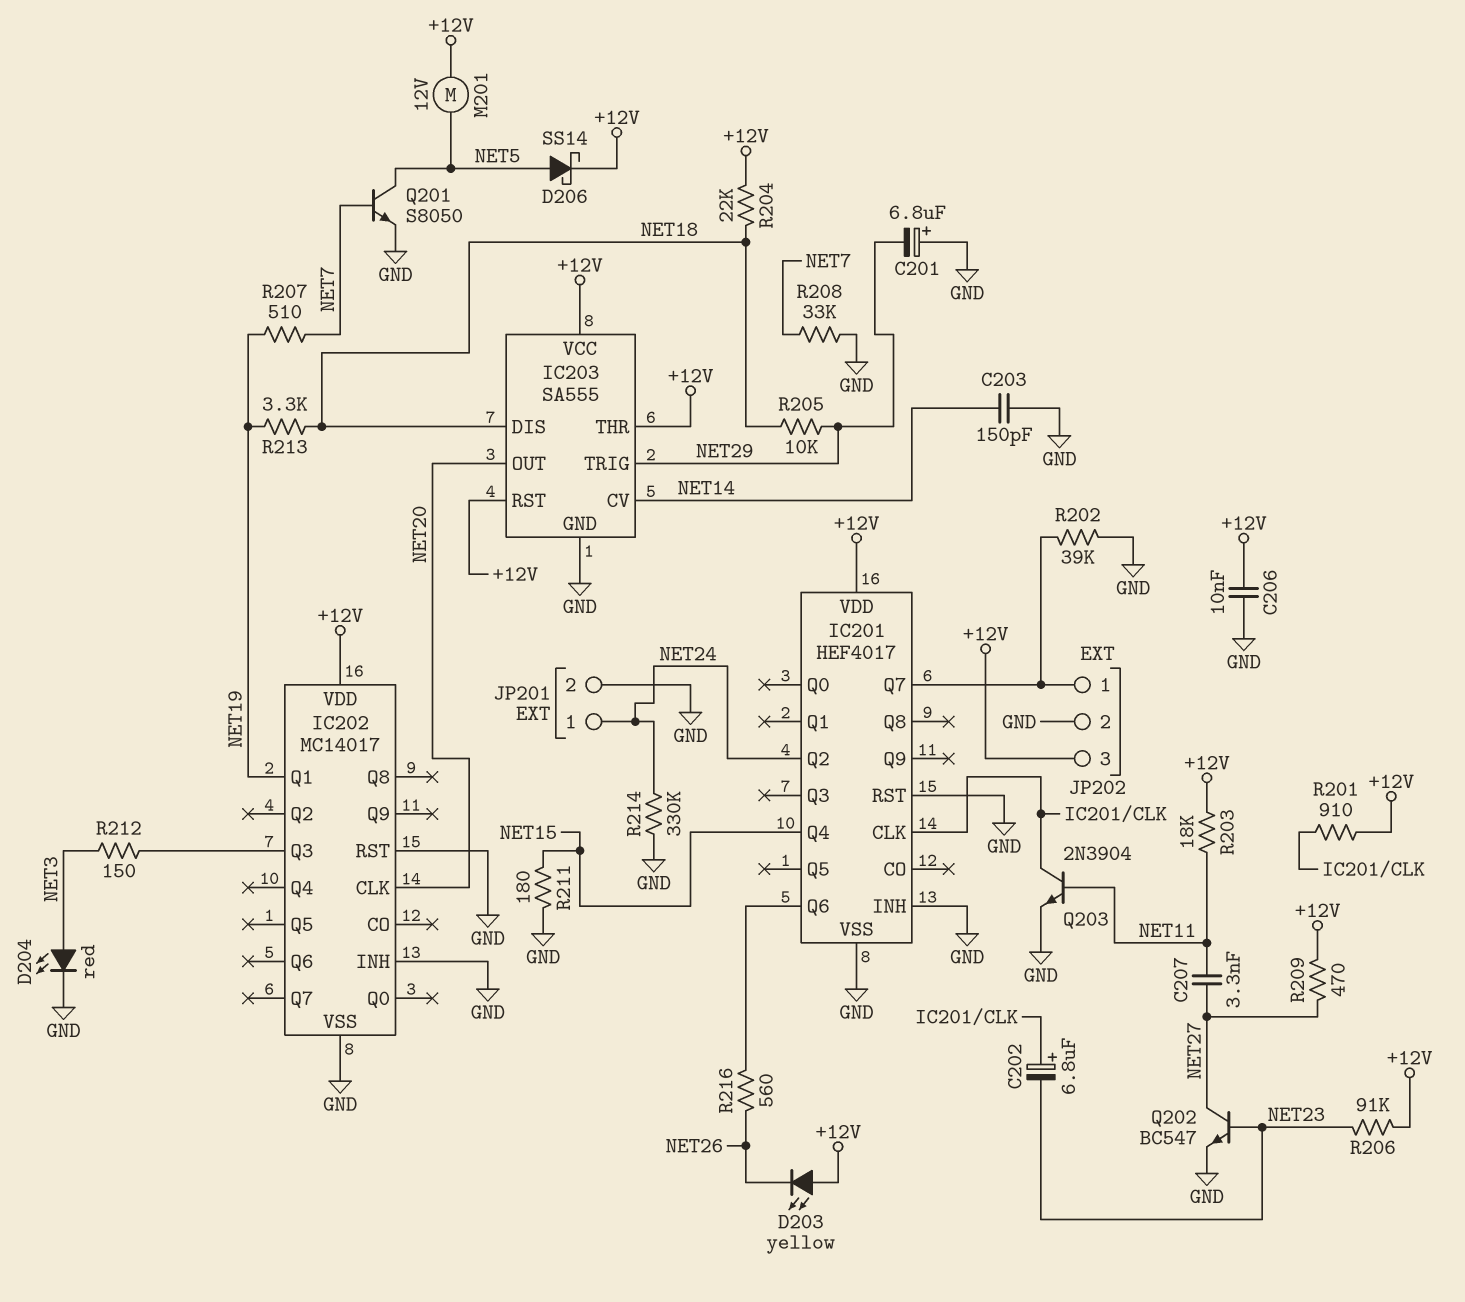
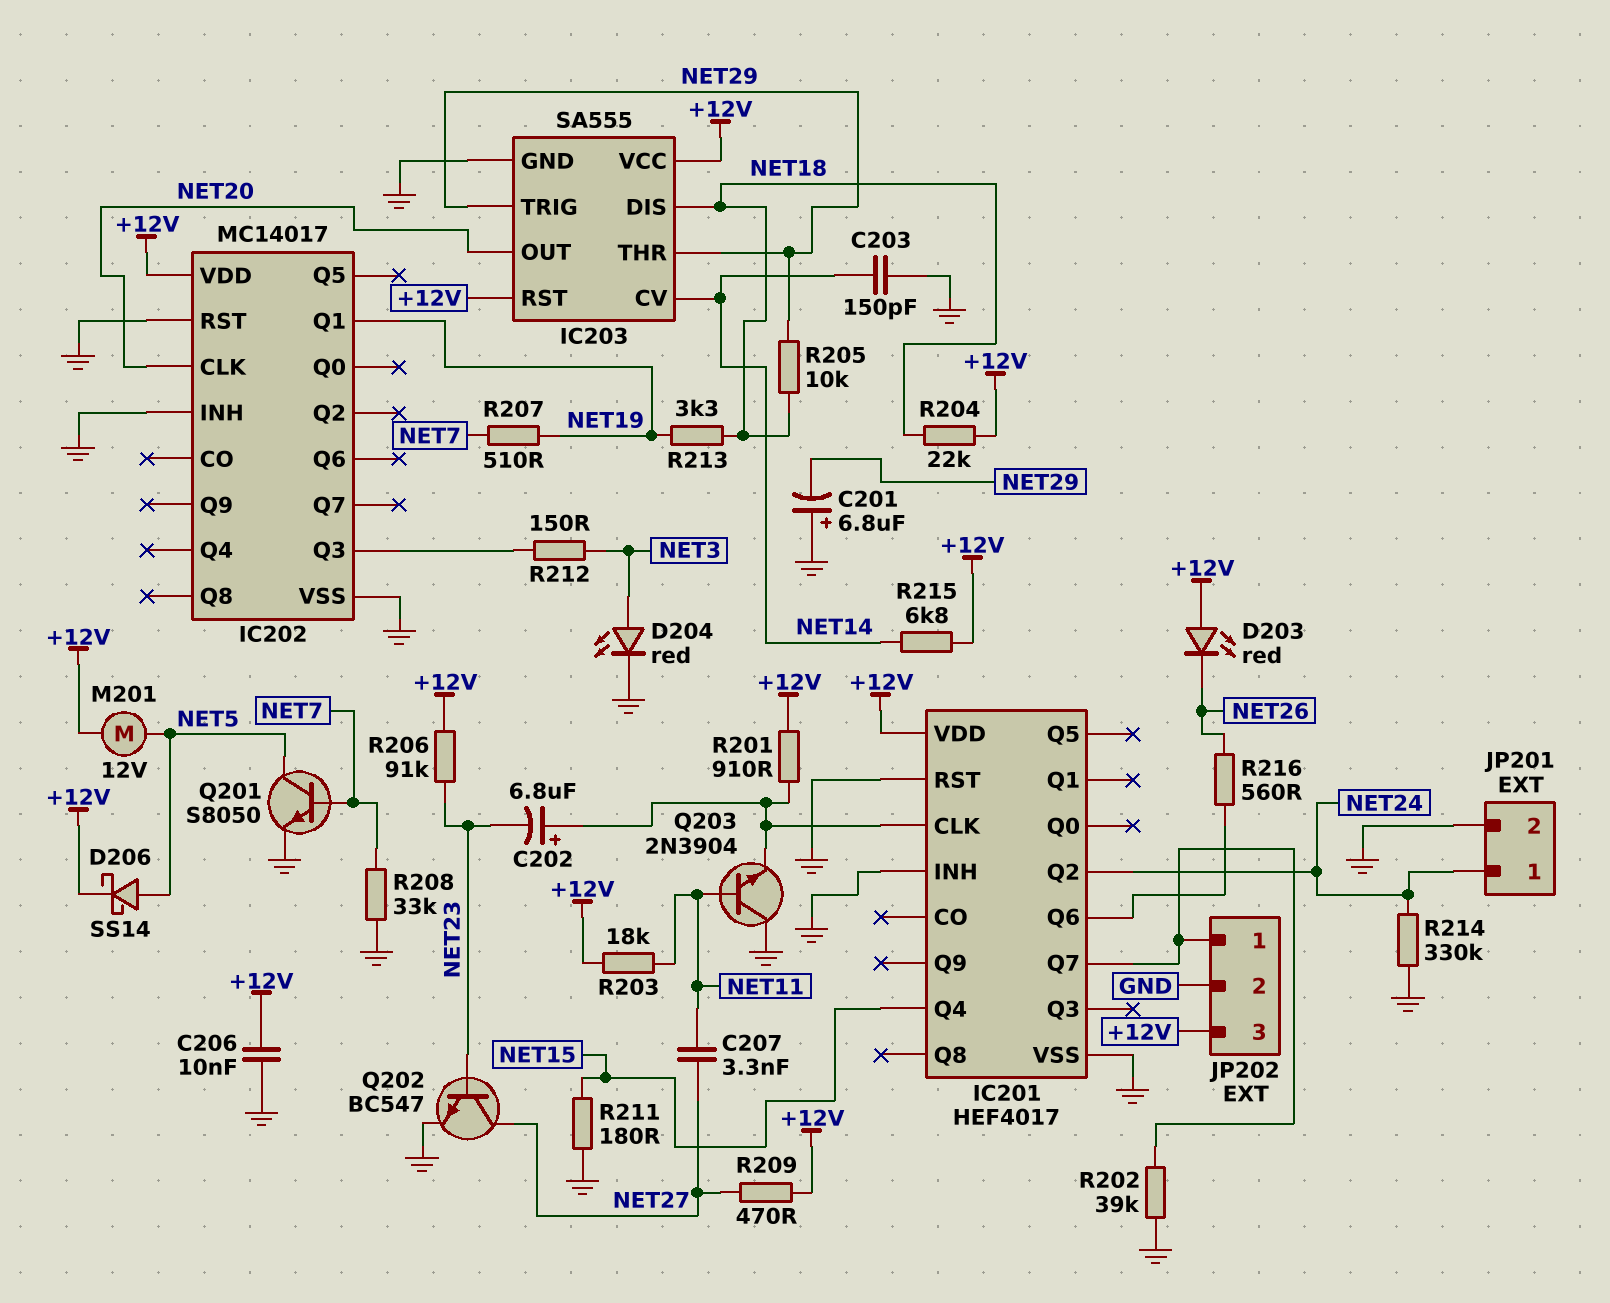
D203: LED yellow (A +12V, K NET26) -> LED red (A +12V, K NET26)
IC203 pin THR: +12V -> NET29
Q203: NPN 2N3904 (B NET11, C IC201/CLK, E GND) -> NPN 2N3904 (B NET11, C GND, E IC201/CLK)
R215: none -> 6.8k (+12V, NET14)

